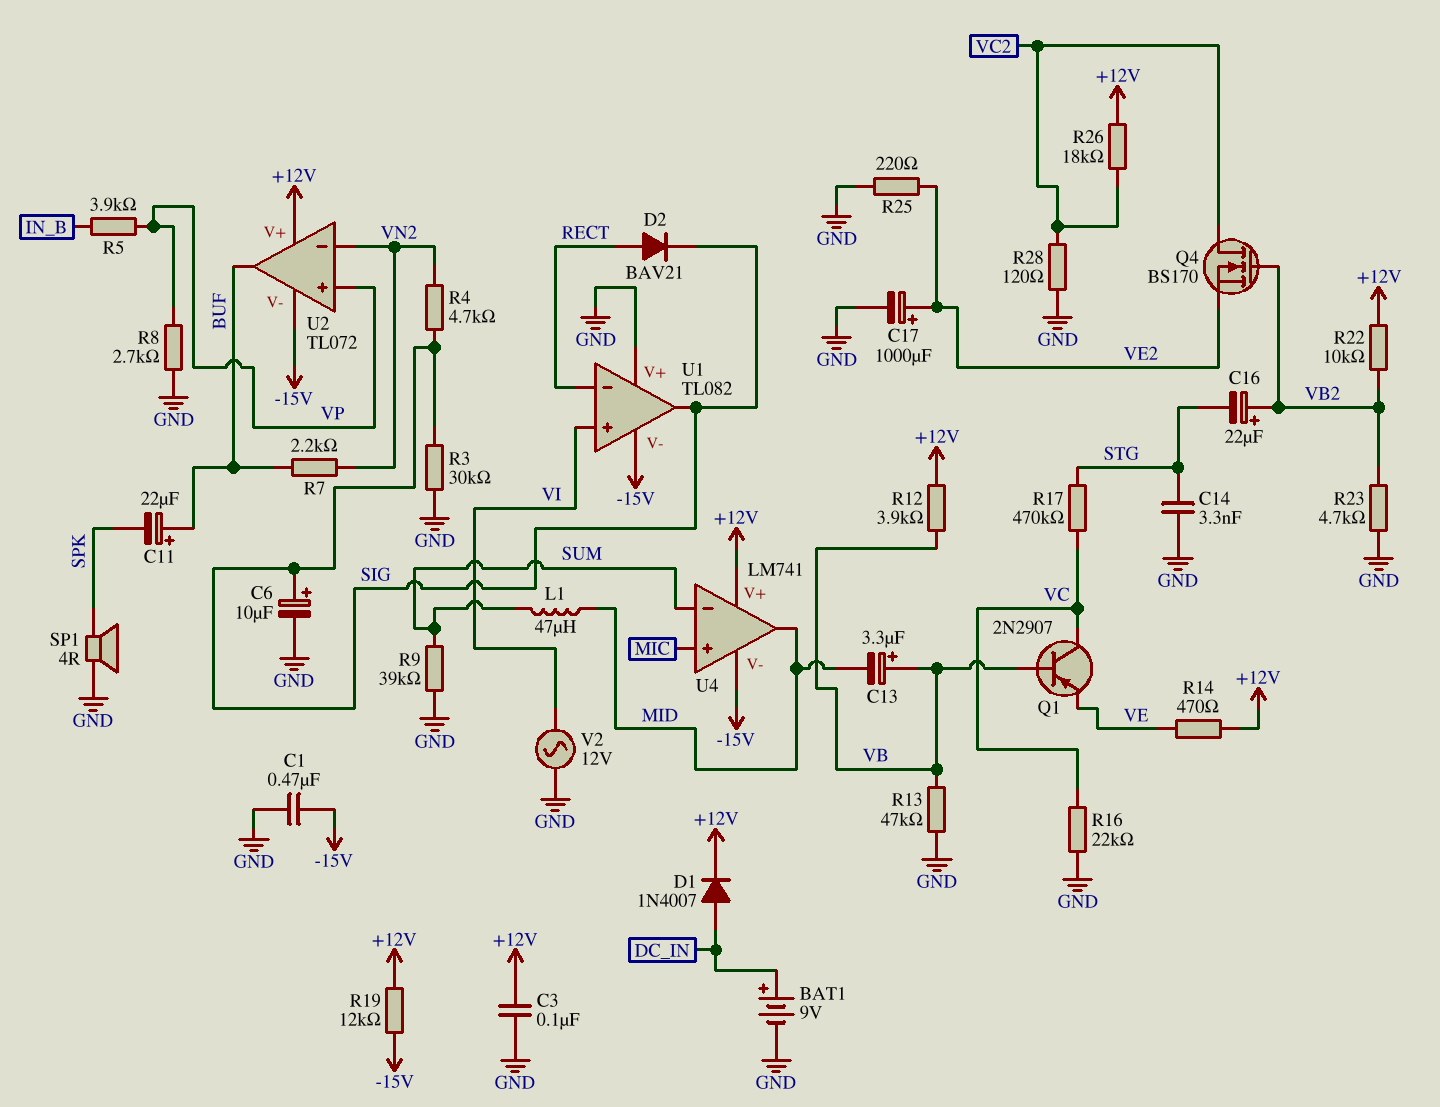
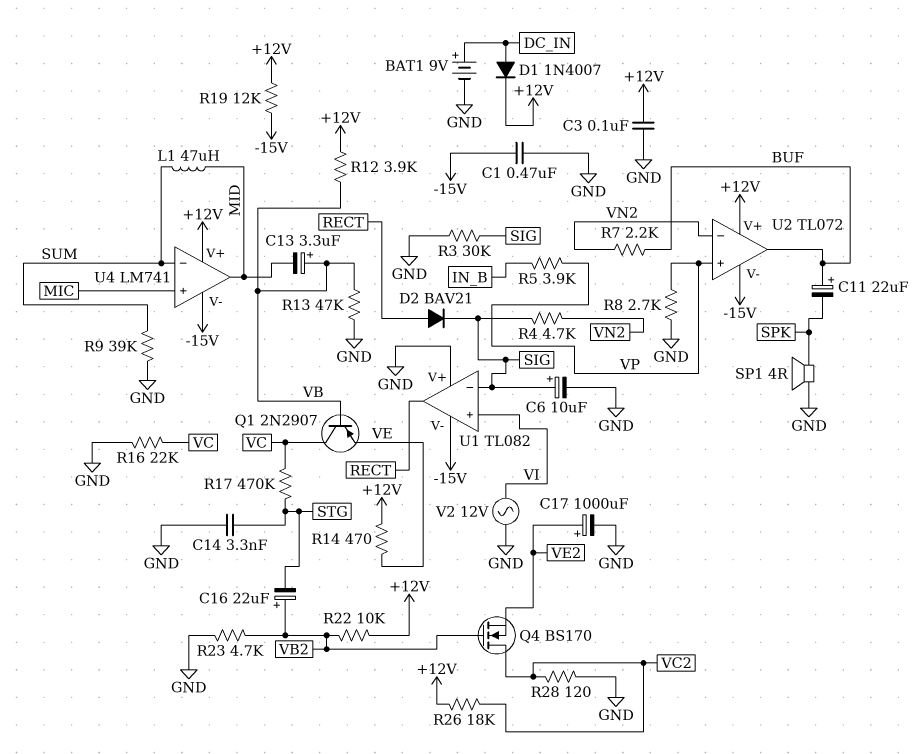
R25: 220 (GND, VE2) -> none
U1 pin in-: RECT -> SIG
U1 pin out: SIG -> RECT

